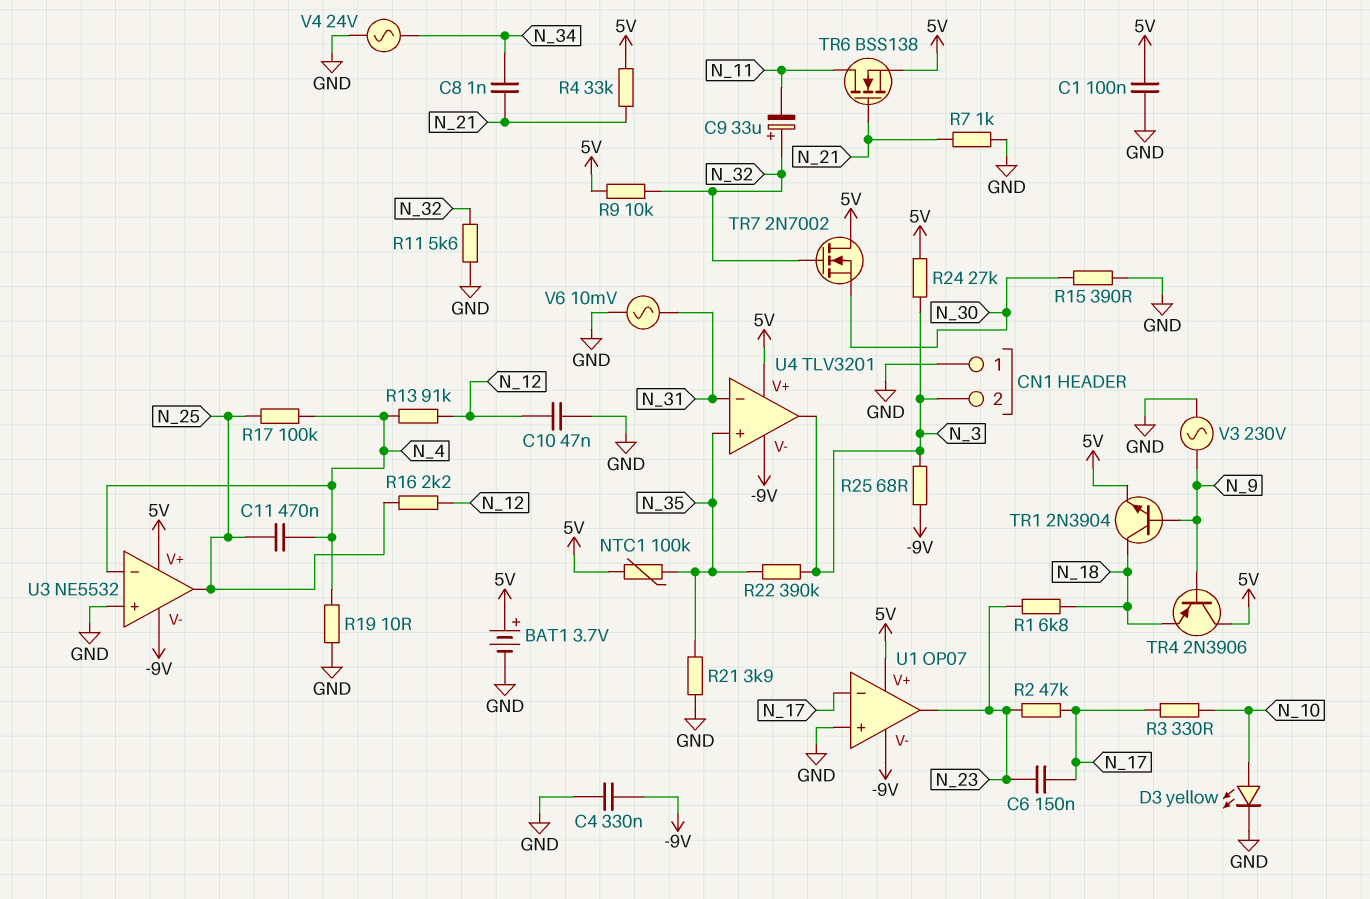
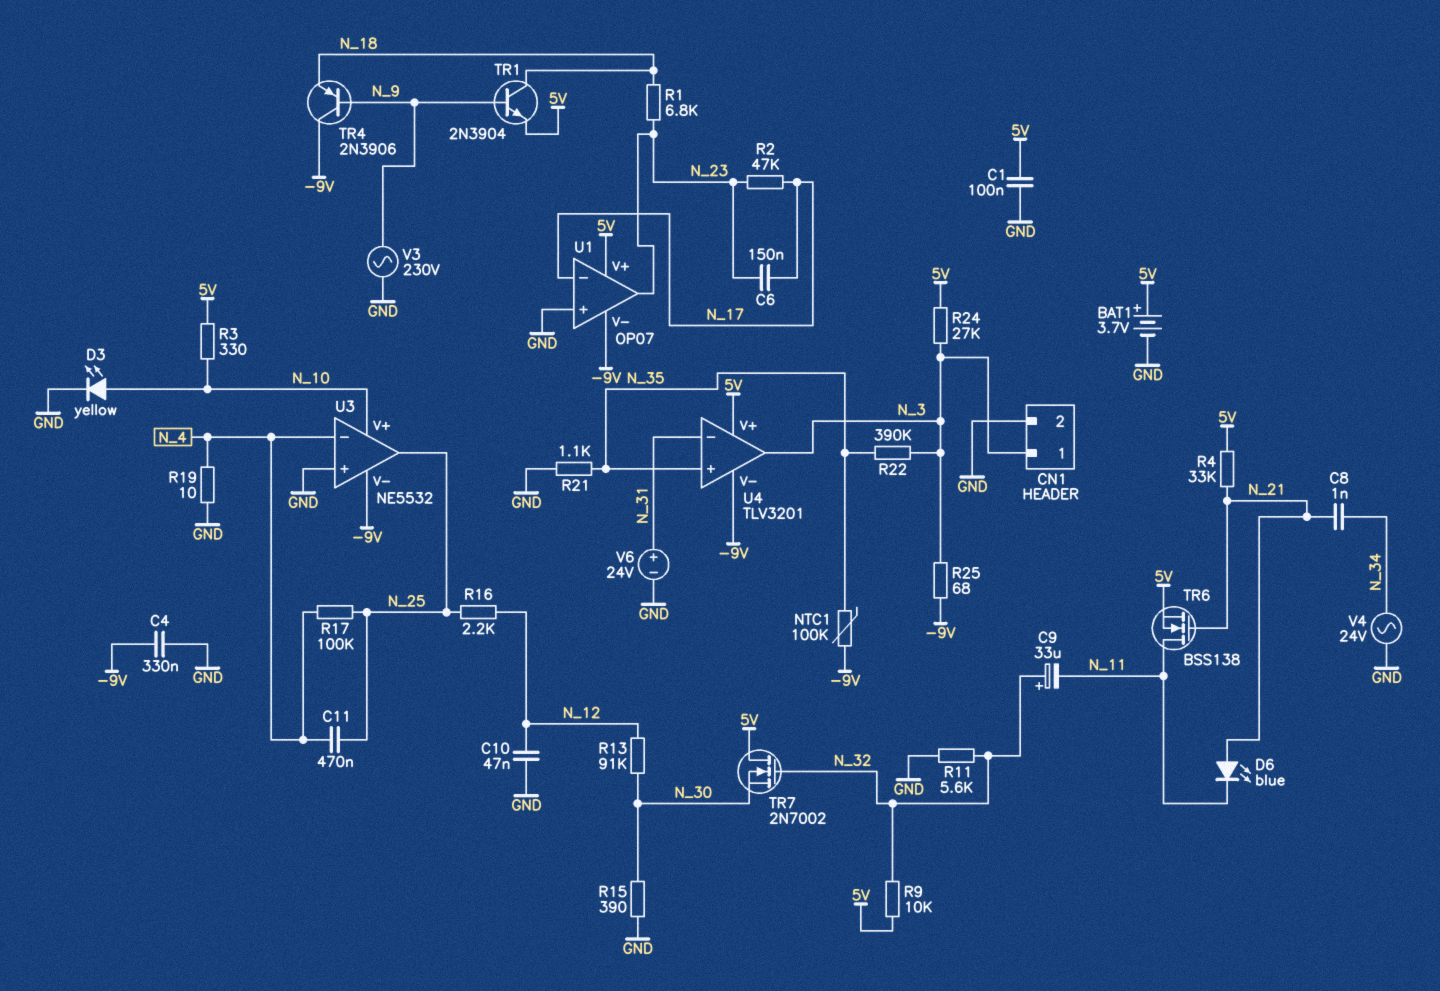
CN1 pin 1: GND -> N_3
CN1 pin 2: N_3 -> GND
D6: none -> LED blue (A N_21, K N_11)
NTC1: 100k (5V, N_35) -> 100k (-9V, N_35)
R3: 330 (N_10, N_17) -> 330 (5V, N_10)
R7: 1k (GND, N_21) -> none
R13: 91k (N_4, N_12) -> 91k (N_12, N_30)
R21: 3.9k (GND, N_35) -> 1.1k (GND, N_35)
TR4: PNP 2N3906 (B N_9, C 5V, E N_18) -> PNP 2N3906 (B N_9, C -9V, E N_18)
U3 pin V+: 5V -> N_10
V6: AC 10mV (GND, N_31) -> 24V (plus N_31, minus GND)

